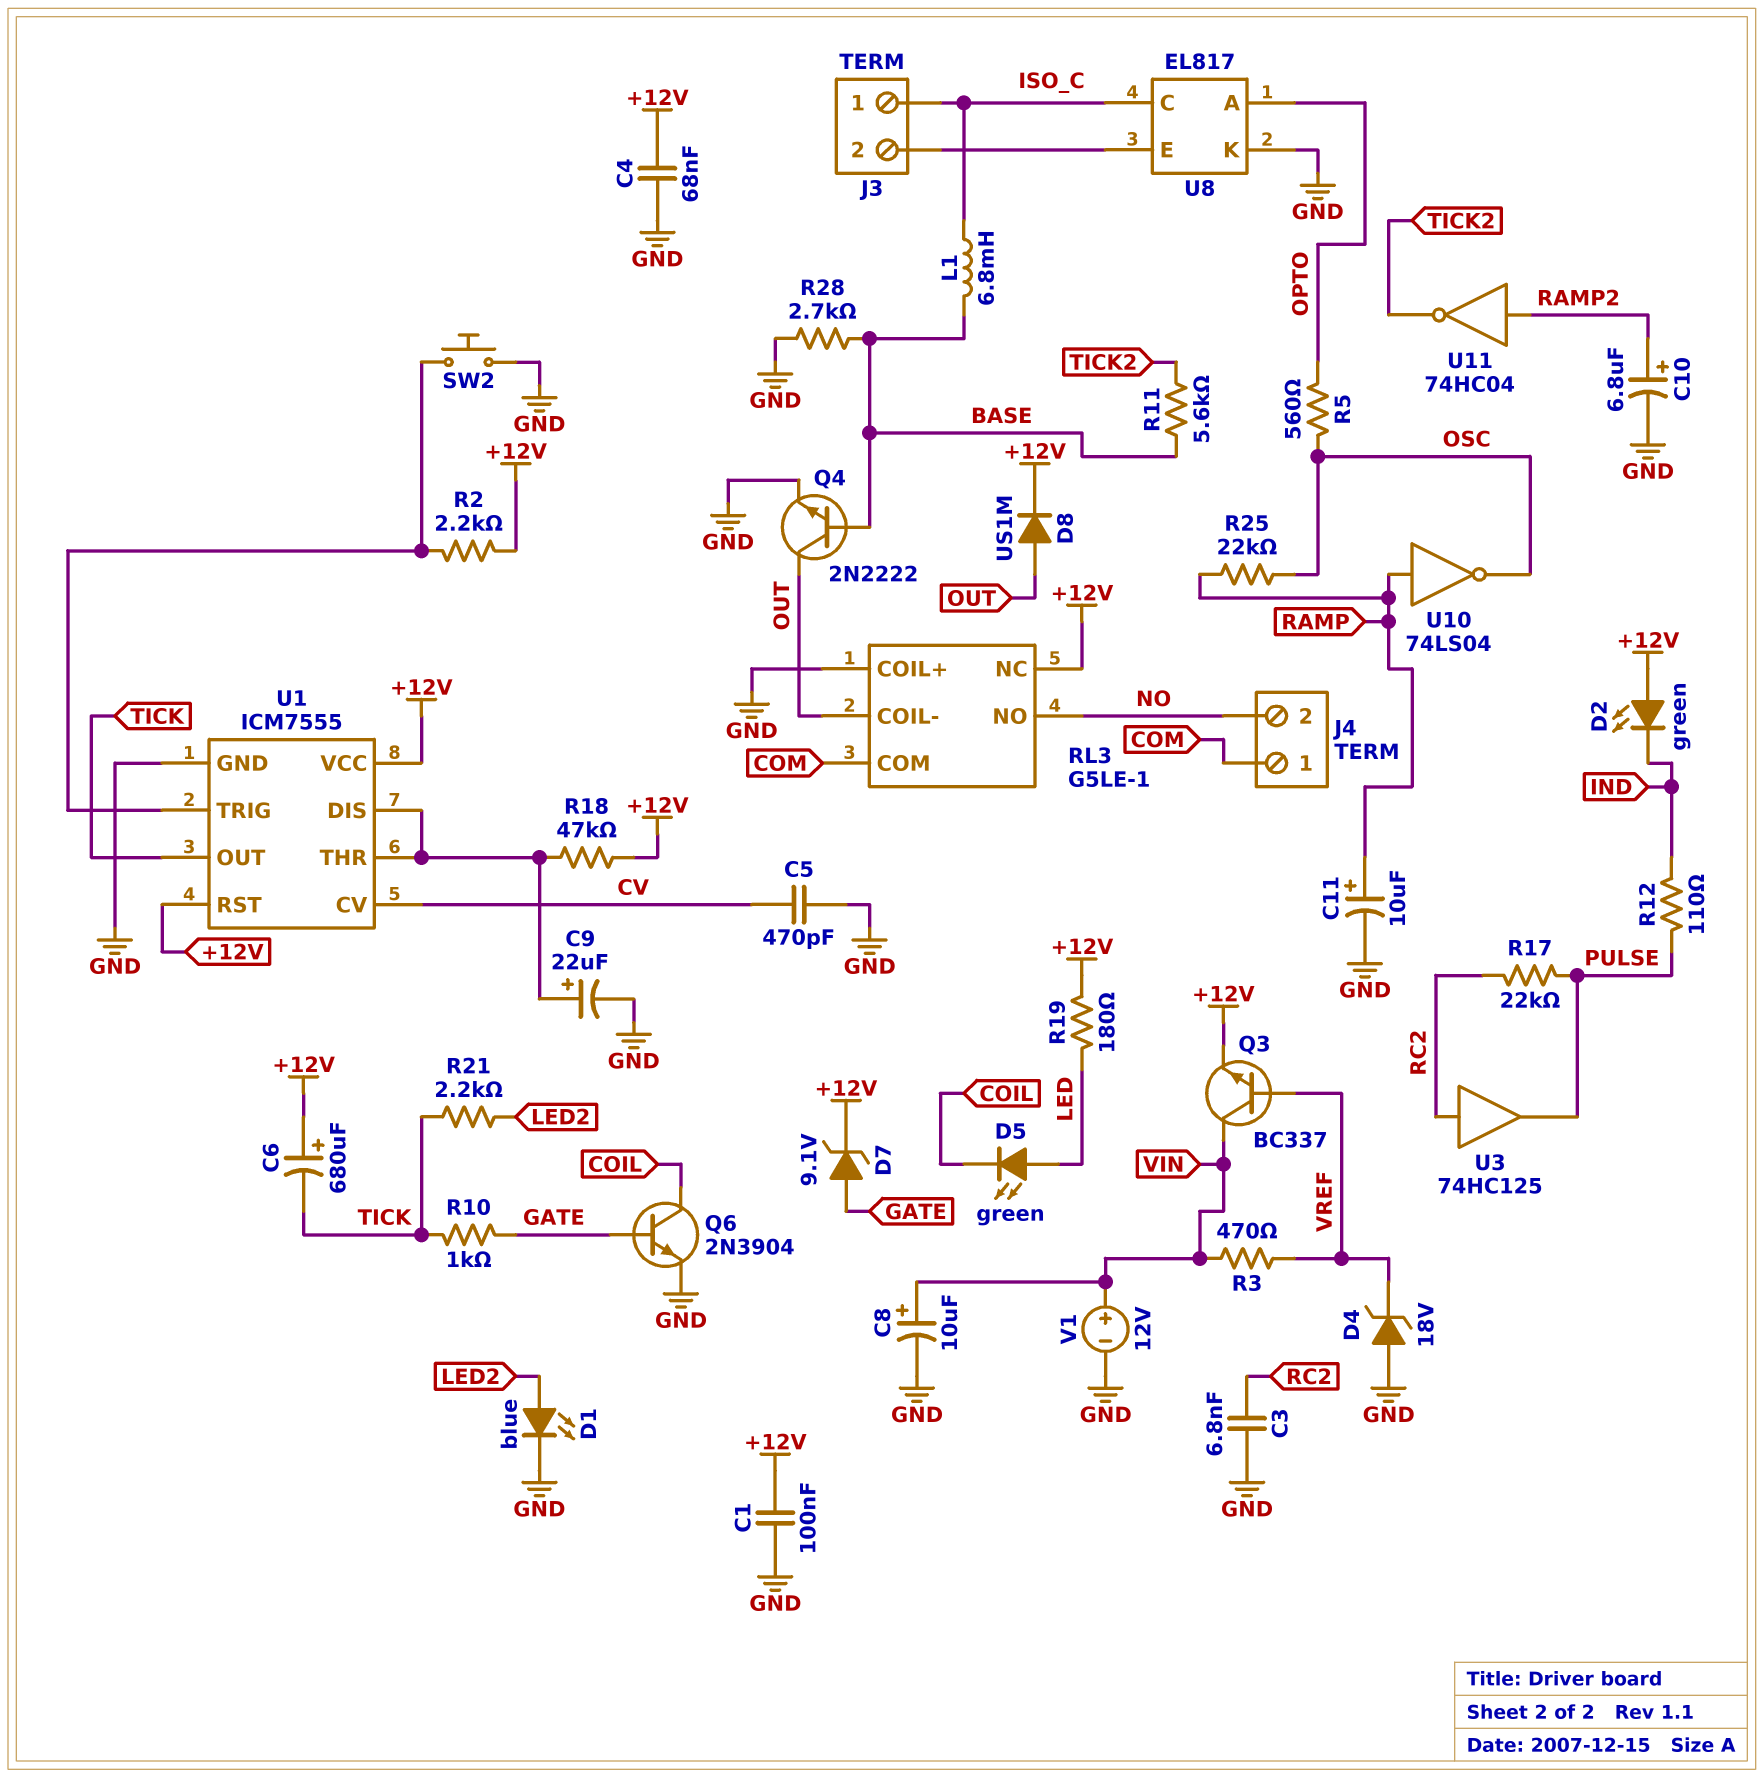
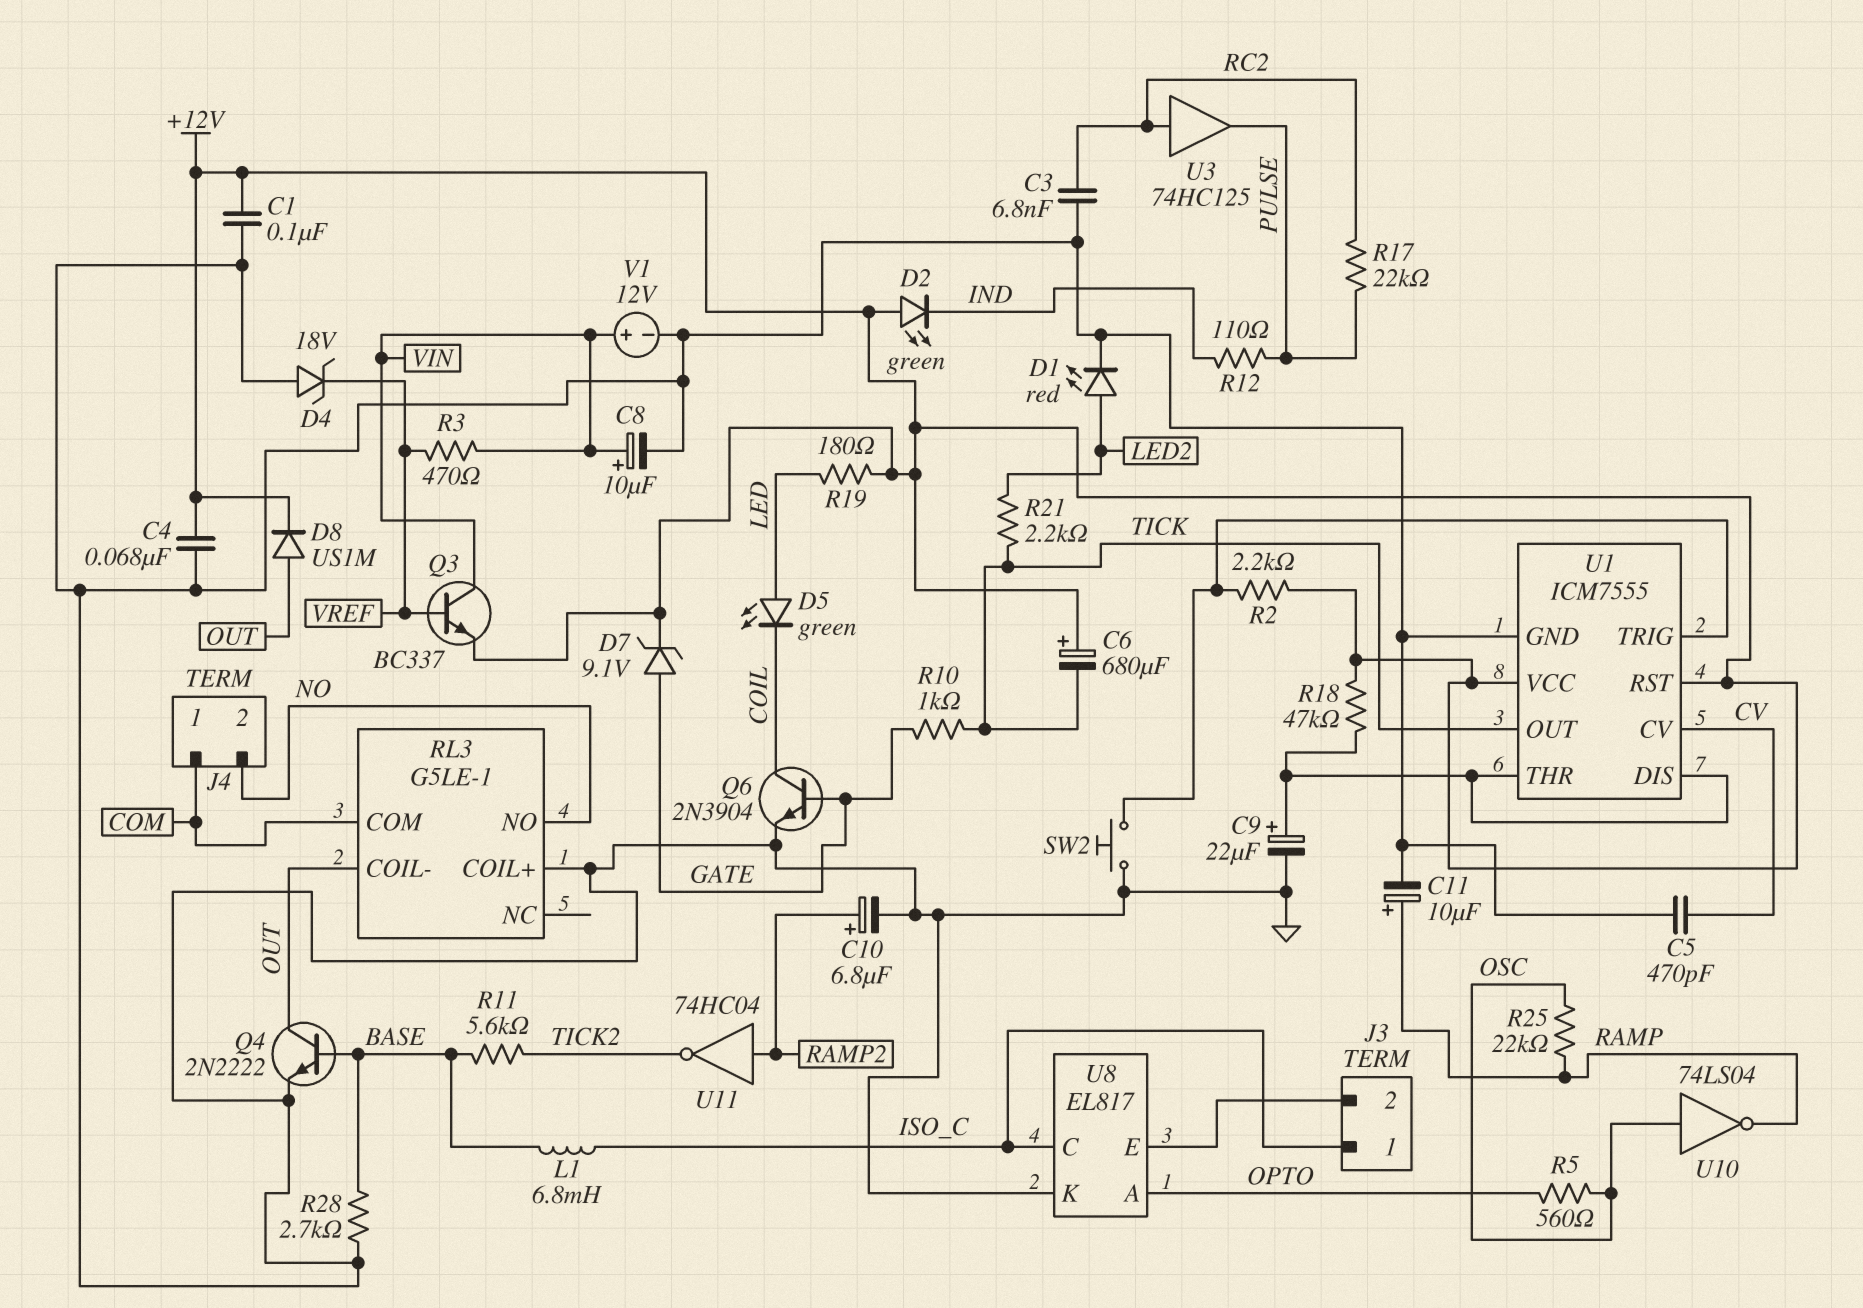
D1: LED blue (A LED2, K GND) -> LED red (A LED2, K GND)
RL3 pin NC: +12V -> none
U10: NOT 74LS04 (in RAMP, out OSC) -> NOT 74LS04 (in OSC, out RAMP)

